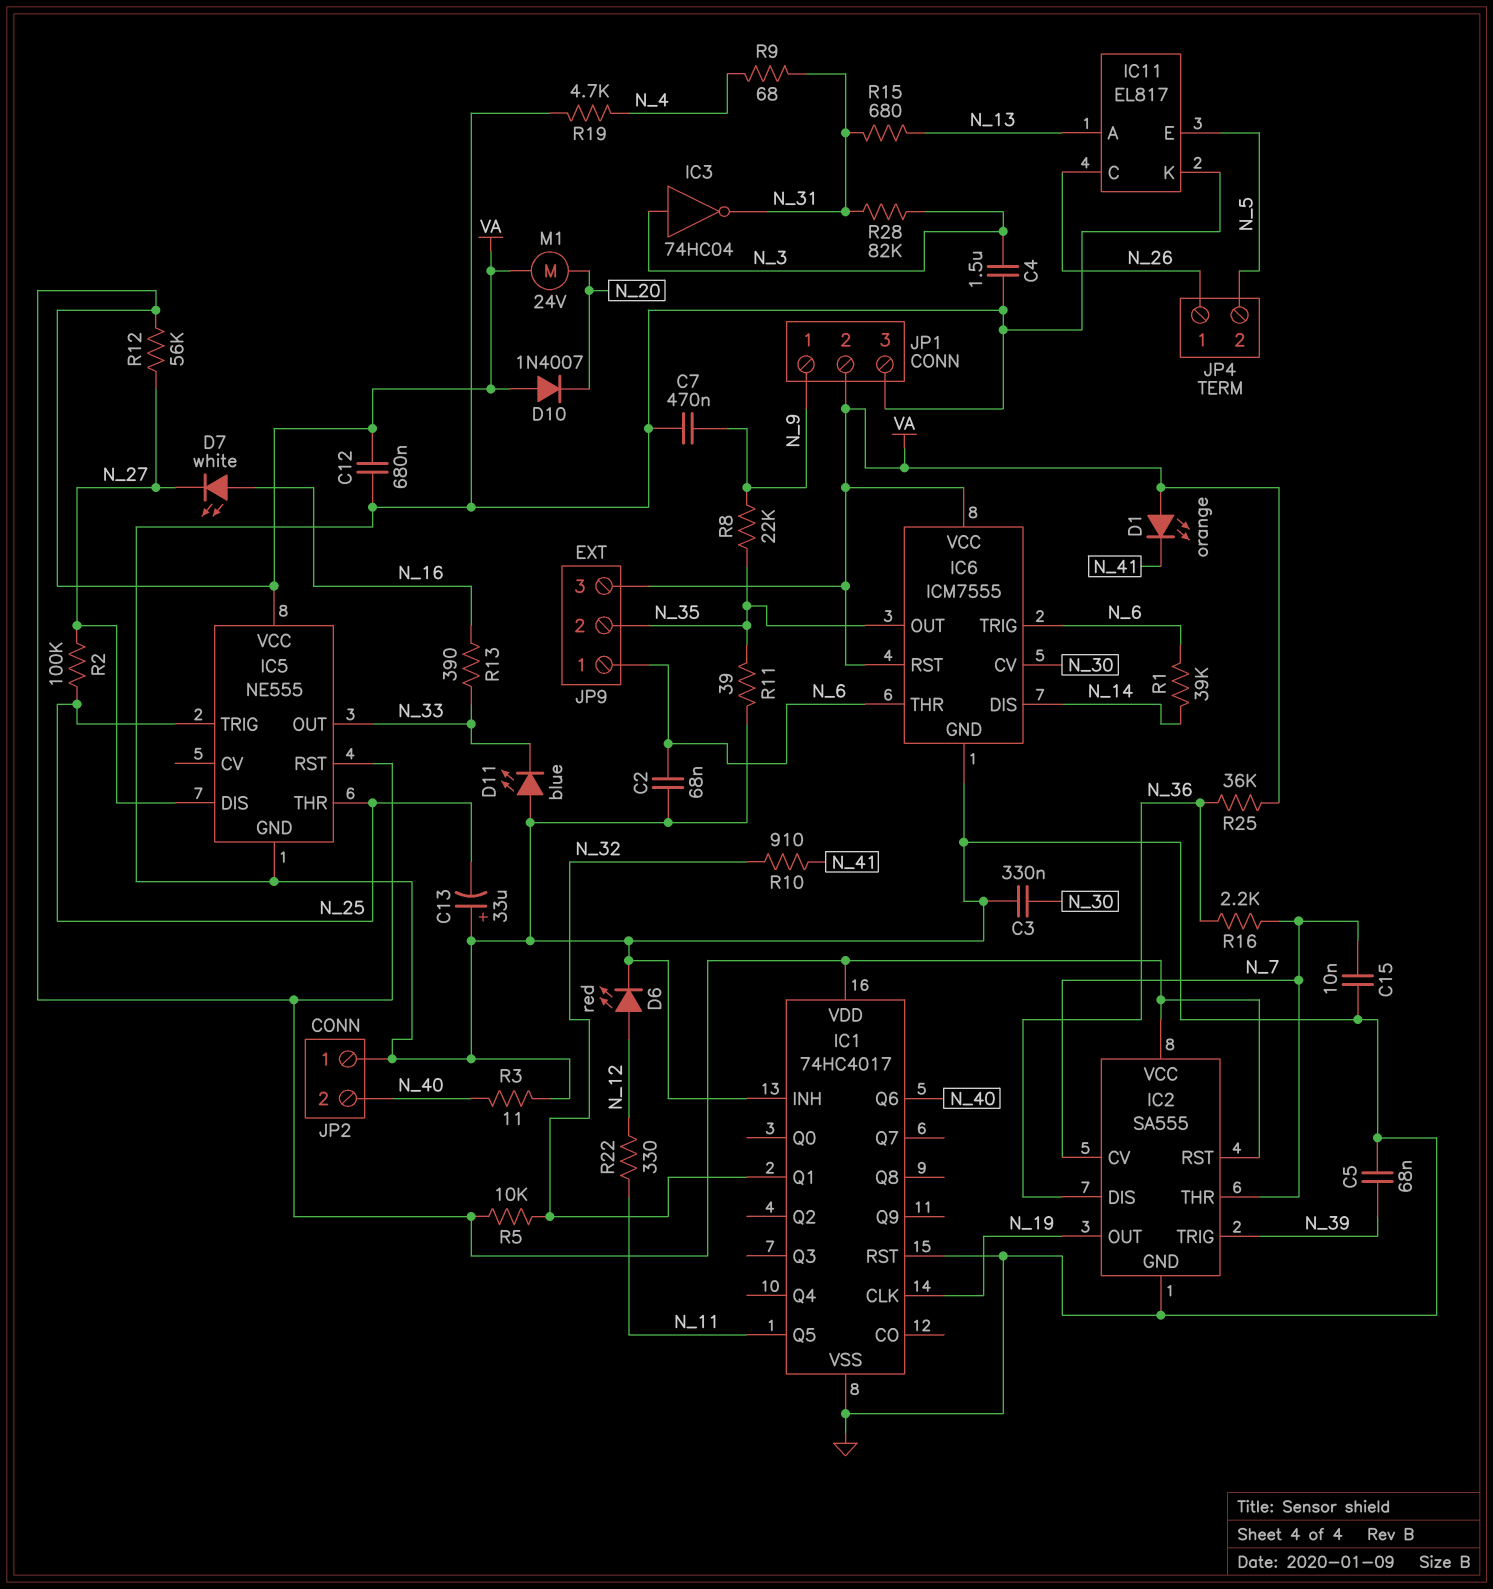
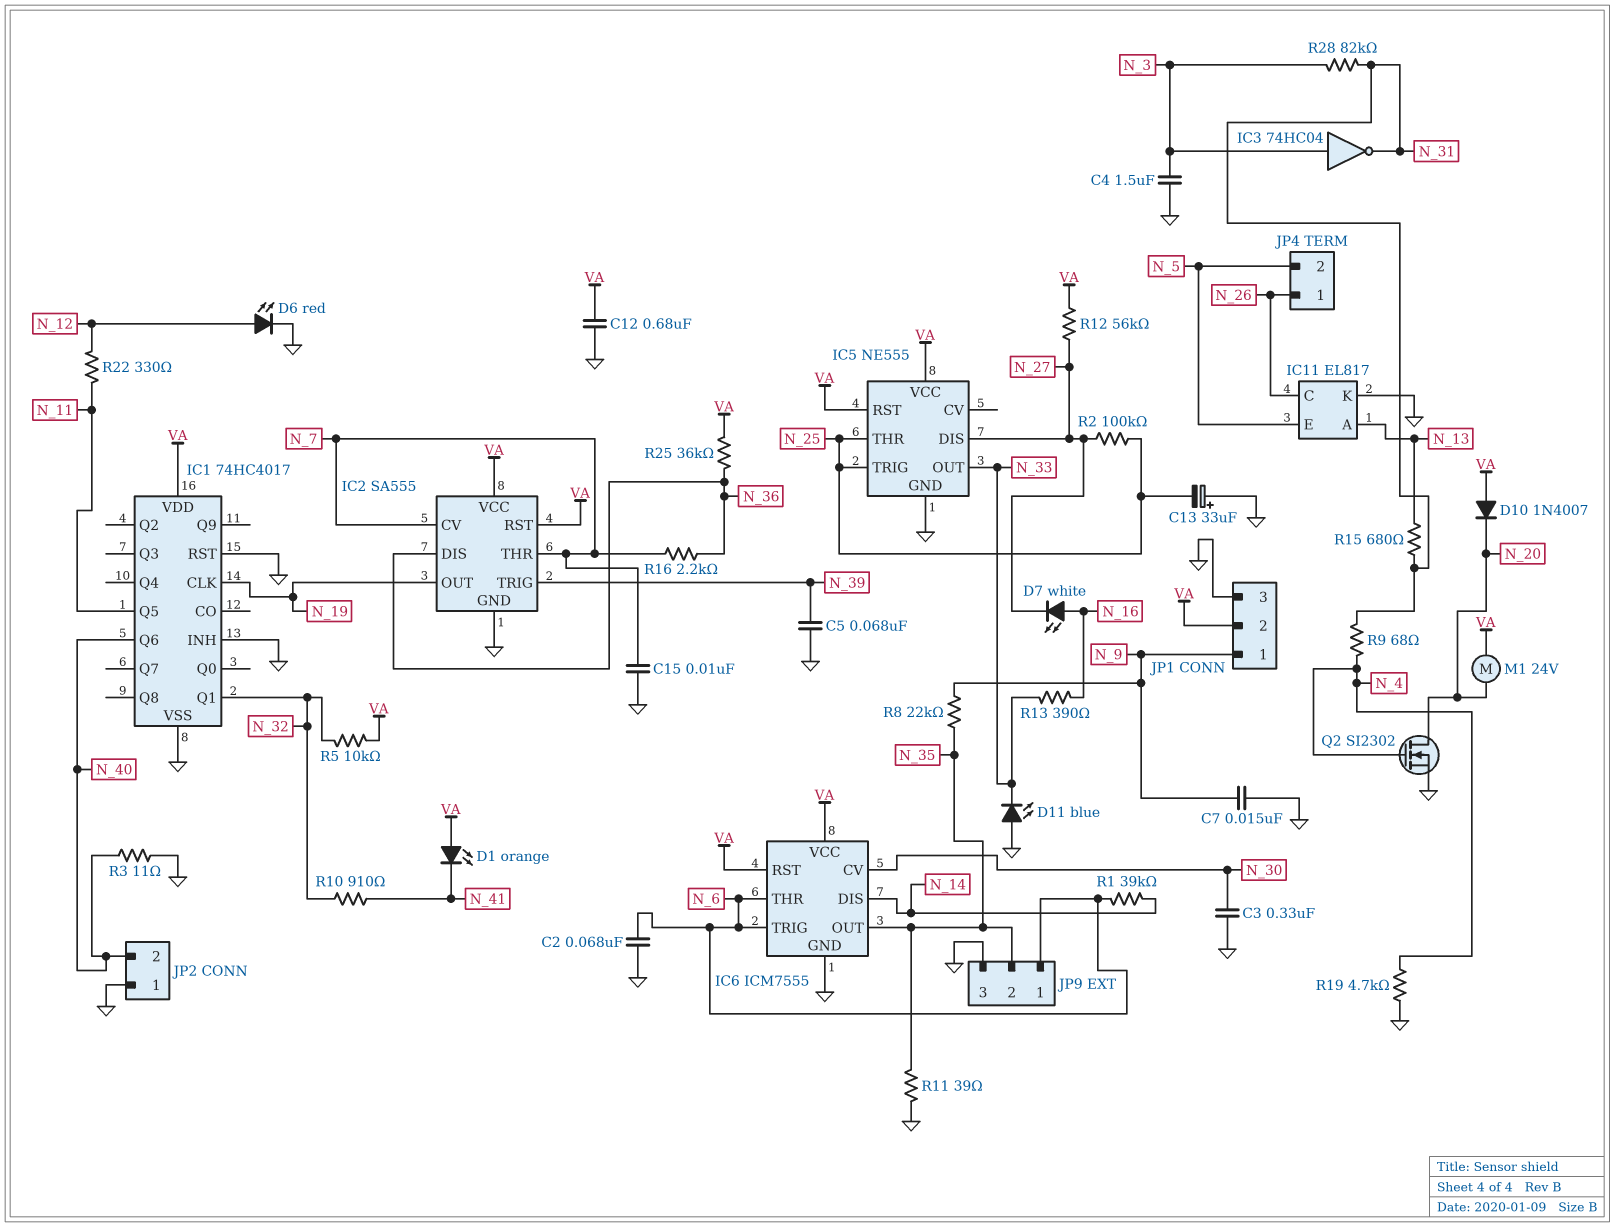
C7: 470nF (GND, N_9) -> 15nF (GND, N_9)
JP9 pin 3: VA -> GND
Q2: none -> NMOS SI2302 (G N_4, D N_20, S GND)

